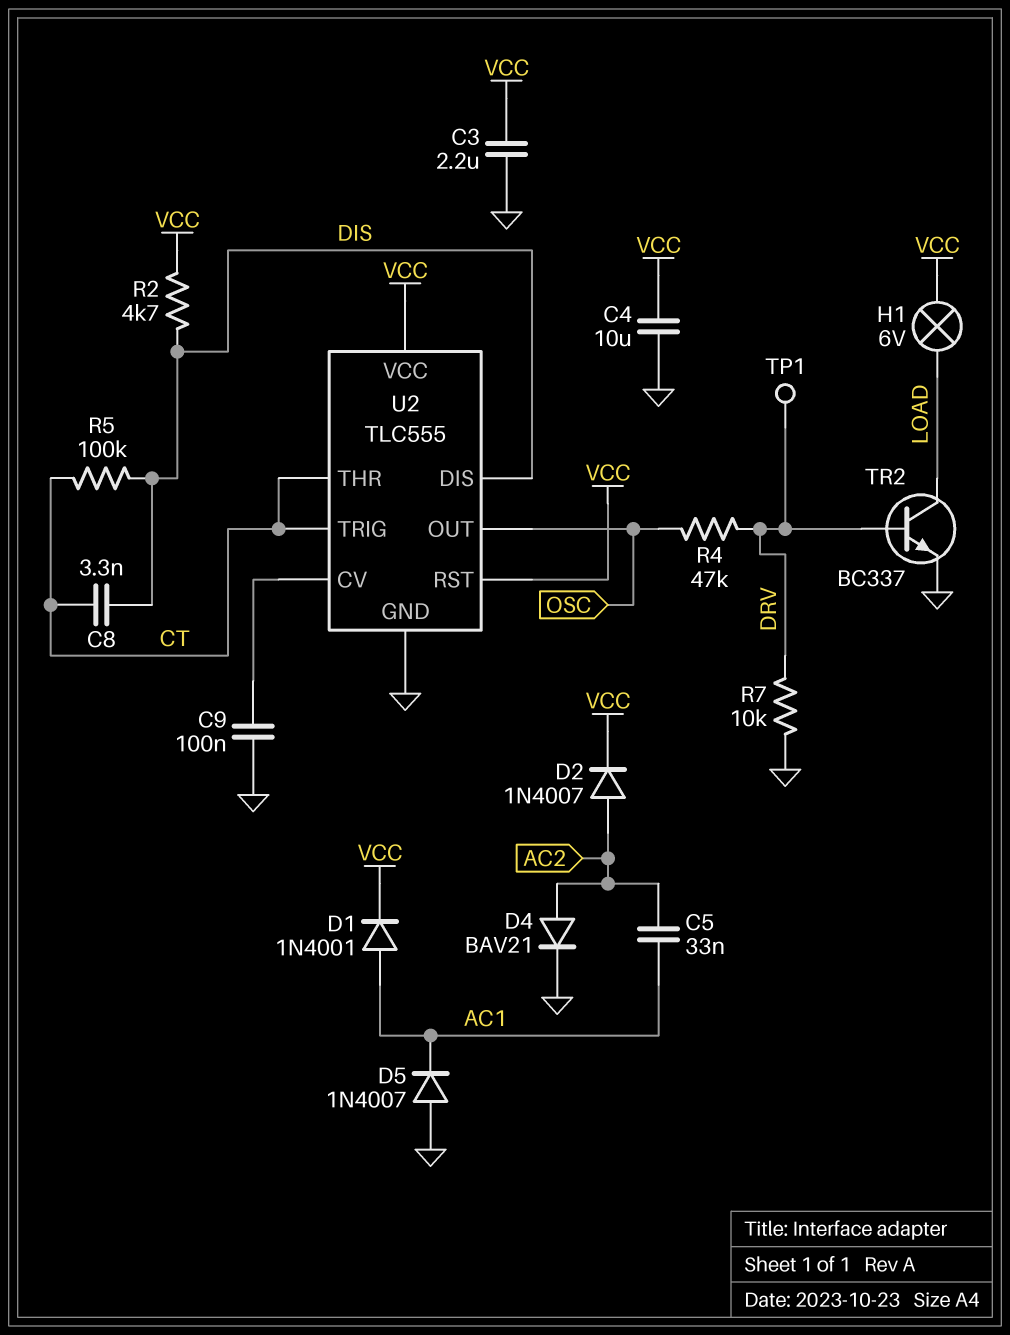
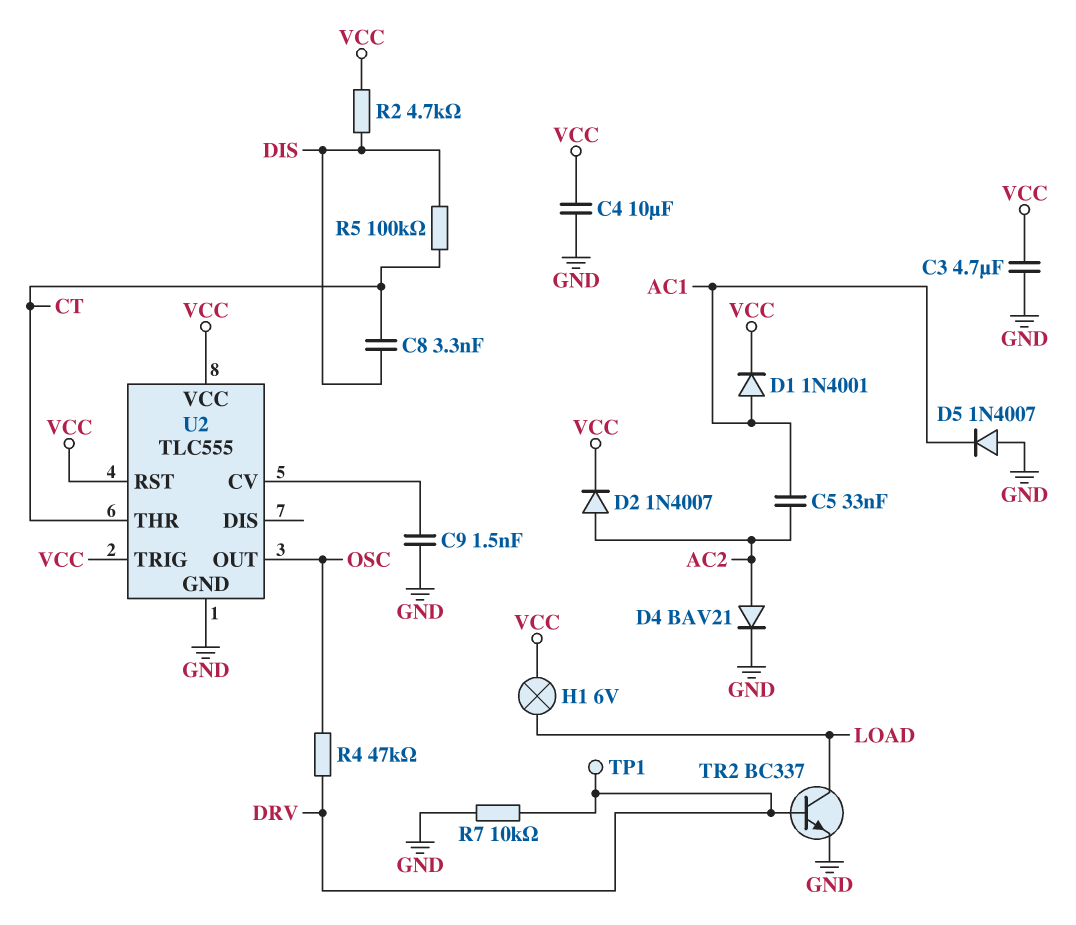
C3: 2.2uF (GND, VCC) -> 4.7uF (GND, VCC)
C9: 100nF (GND, U2/CV) -> 1.5nF (GND, U2/CV)
U2 pin DIS: DIS -> none
U2 pin TRIG: CT -> VCC

